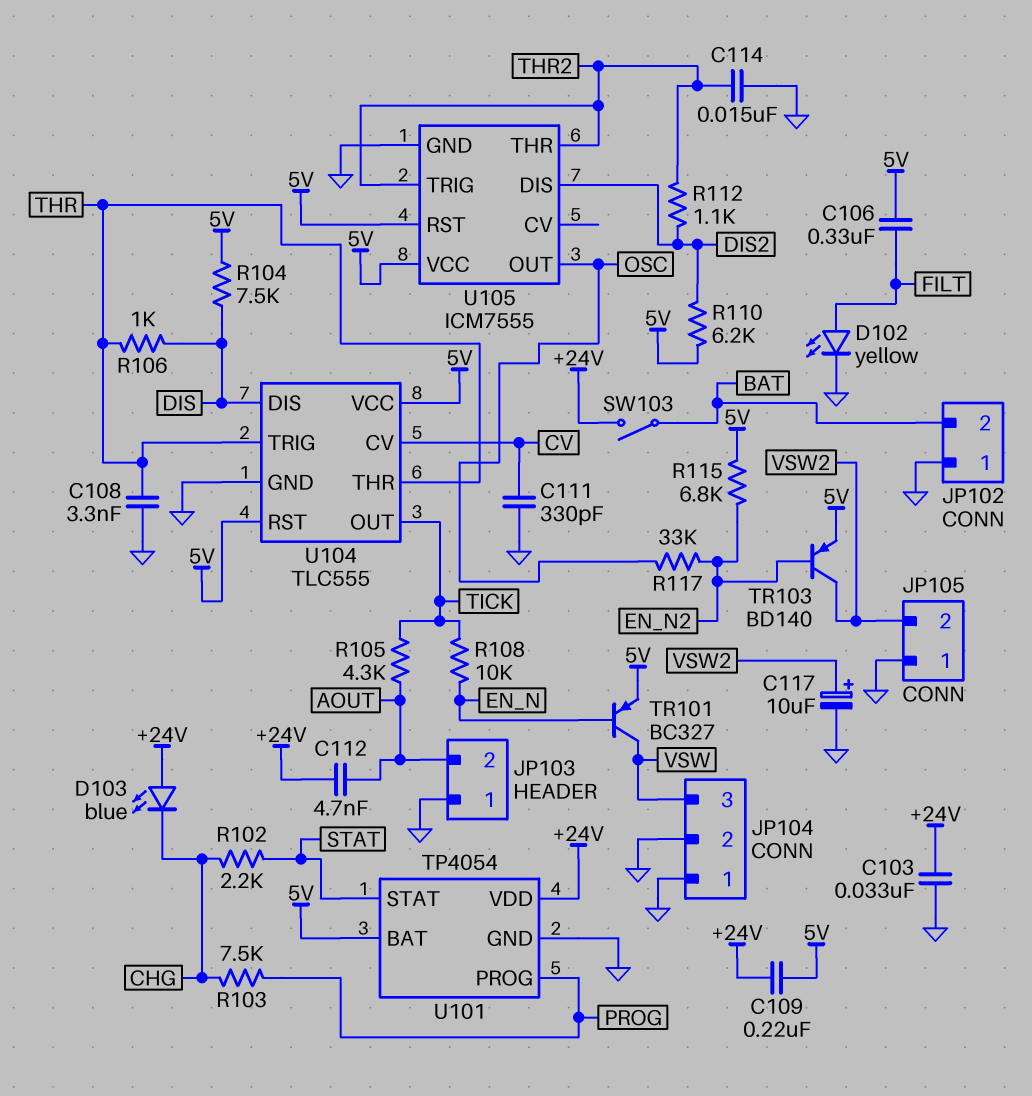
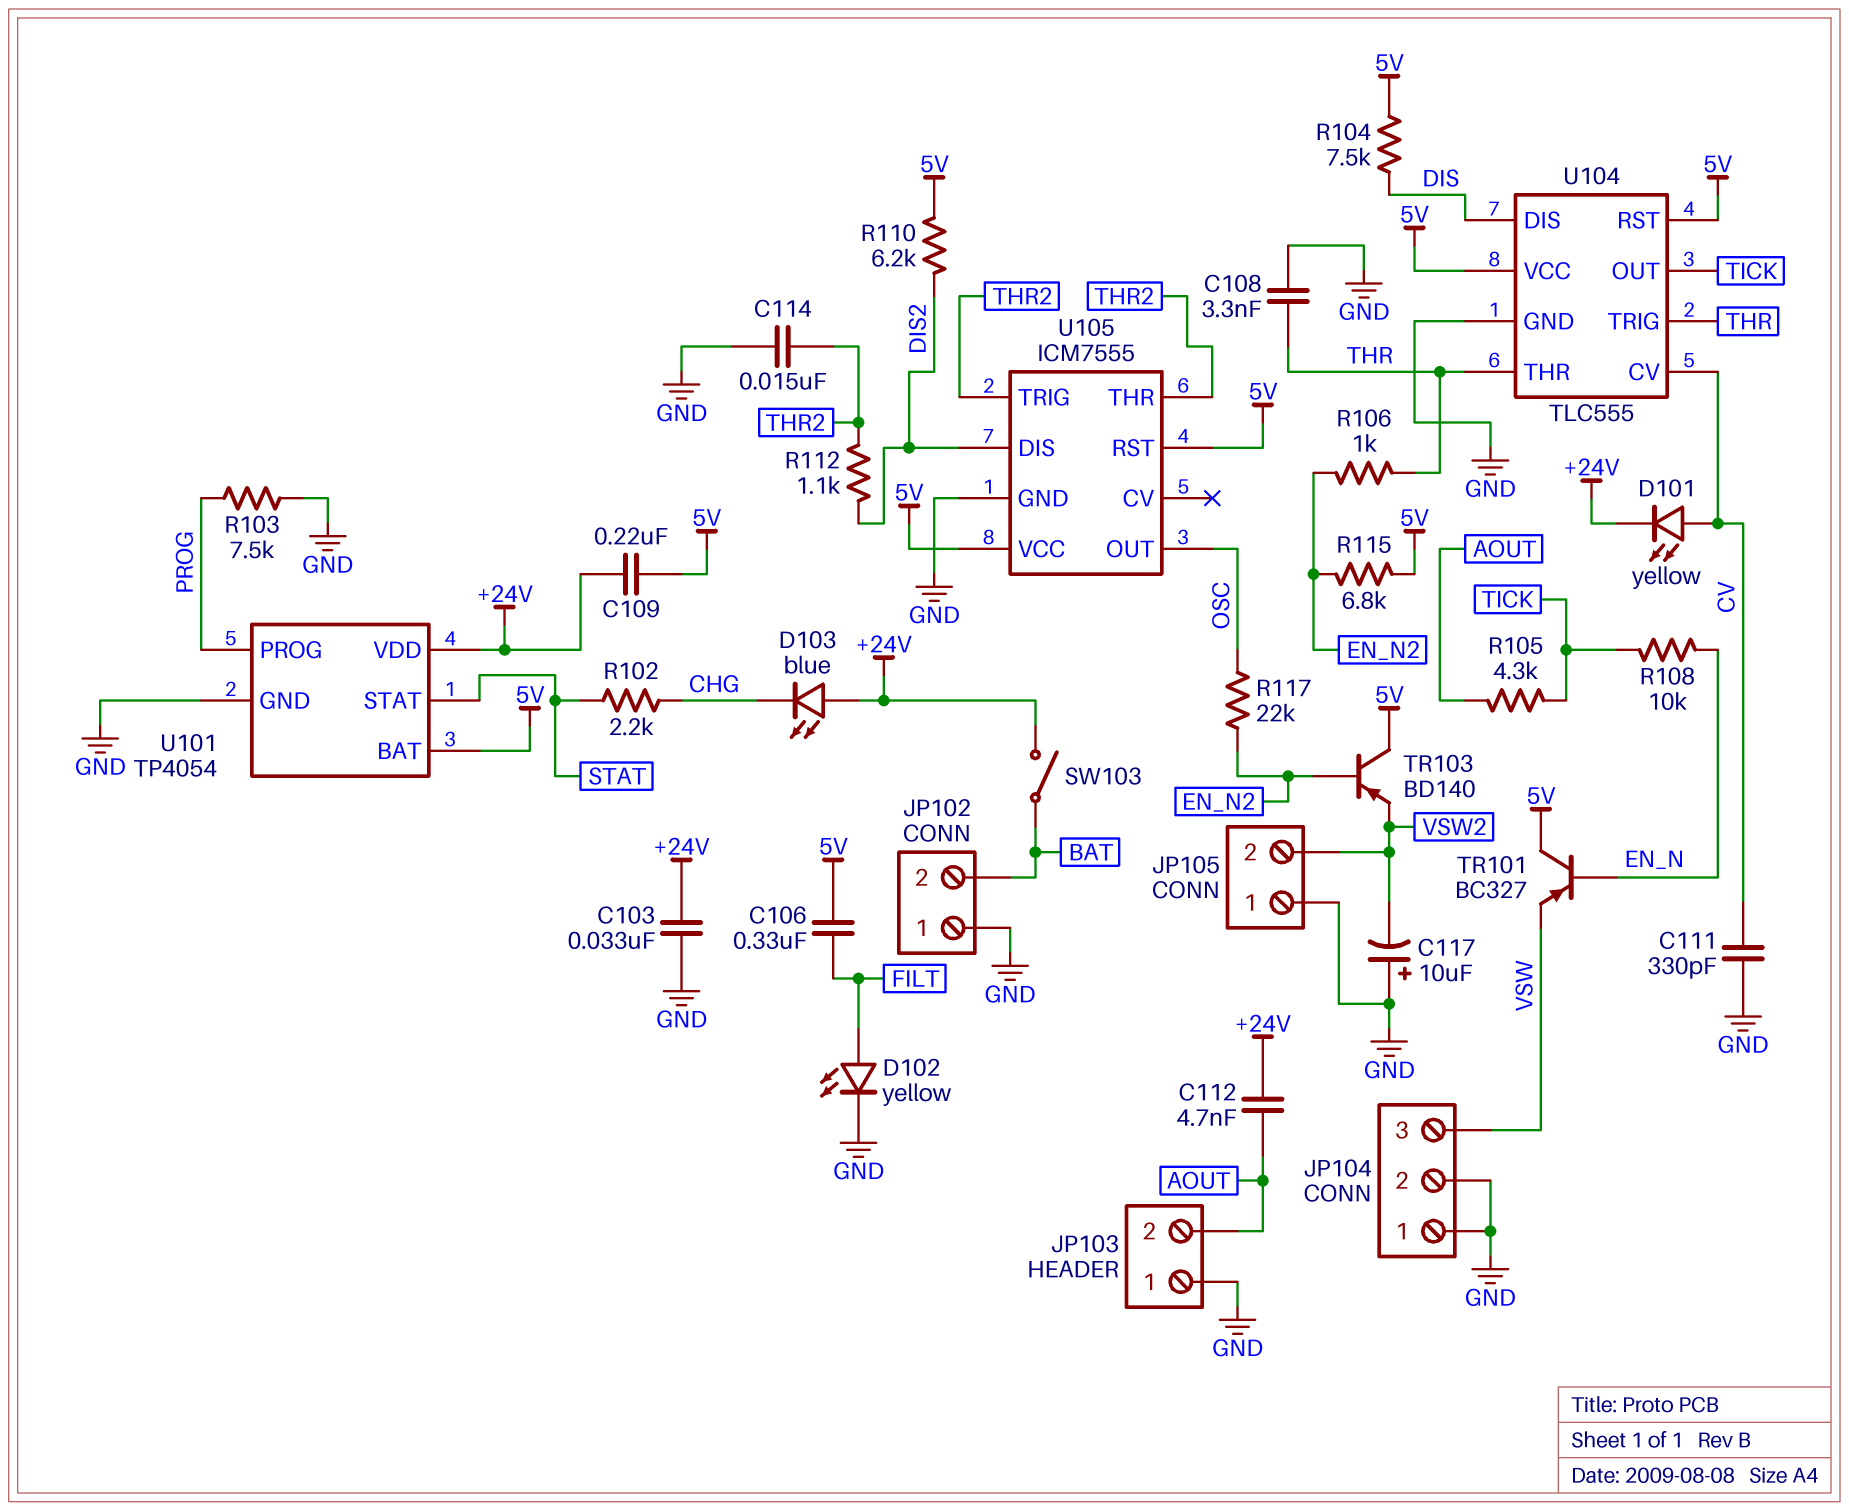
C117: 10uF (plus VSW2, minus GND) -> 10uF (plus GND, minus VSW2)
D101: none -> LED yellow (A CV, K +24V)
R103: 7.5k (CHG, PROG) -> 7.5k (GND, PROG)
R106: 1k (DIS, THR) -> 1k (EN_N2, THR)
R117: 33k (EN_N2, OSC) -> 22k (EN_N2, OSC)
TR101: PNP BC327 (B EN_N, C VSW, E 5V) -> PNP BC327 (B EN_N, C 5V, E VSW)
TR103: PNP BD140 (B EN_N2, C VSW2, E 5V) -> PNP BD140 (B EN_N2, C 5V, E VSW2)

